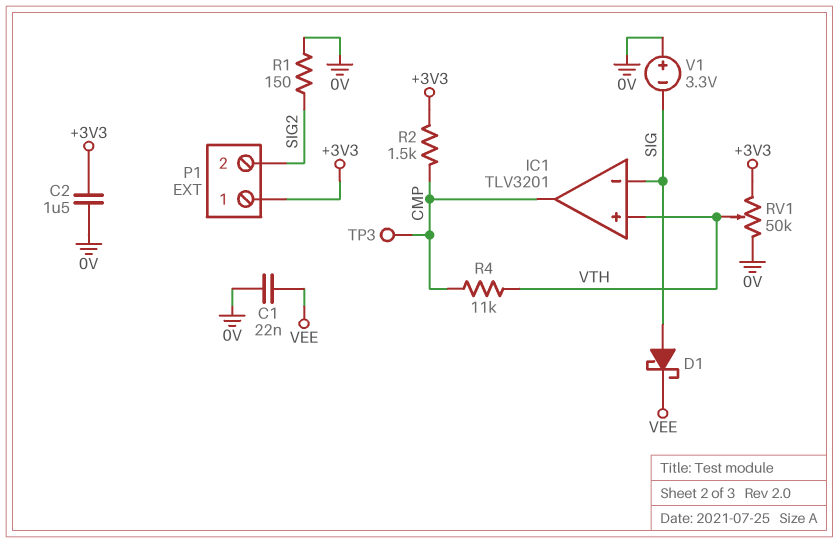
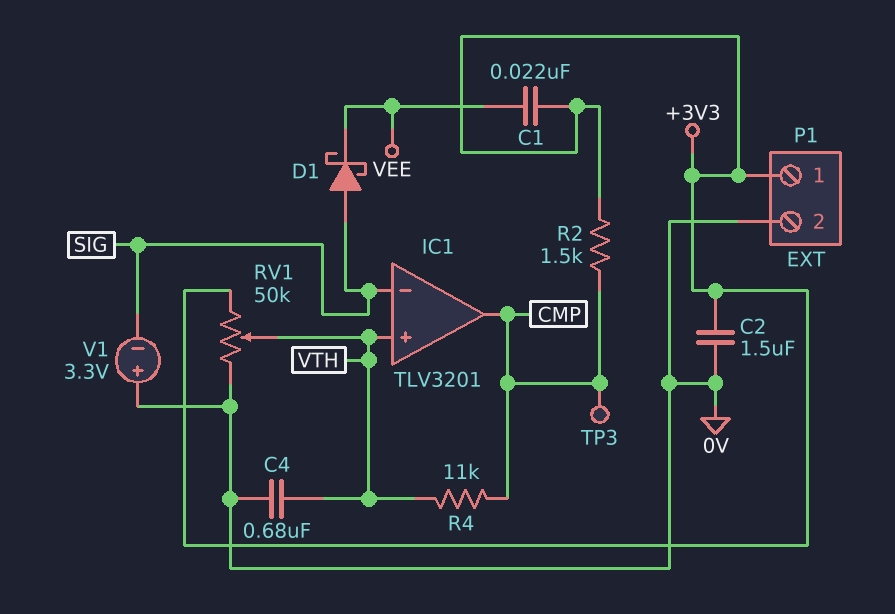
C1: 22nF (0V, VEE) -> 22nF (+3V3, VEE)
C4: none -> 680nF (0V, VTH)
P1 pin 2: SIG2 -> 0V
R1: 150 (0V, SIG2) -> none

